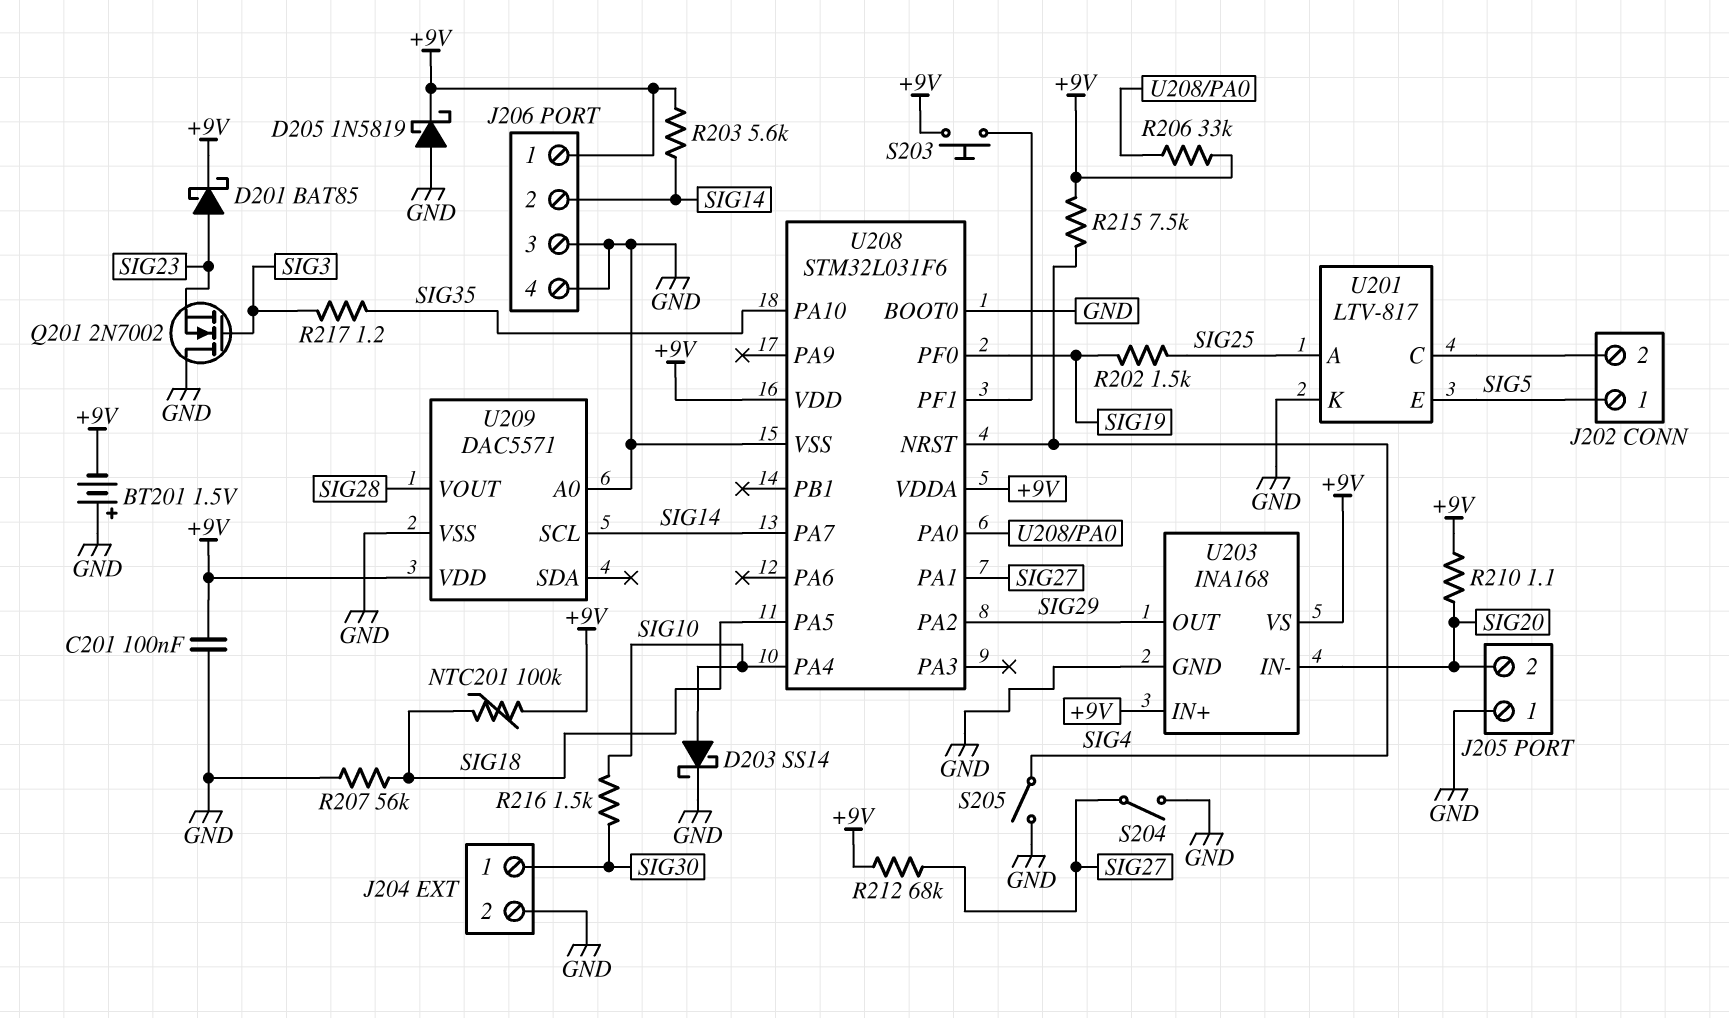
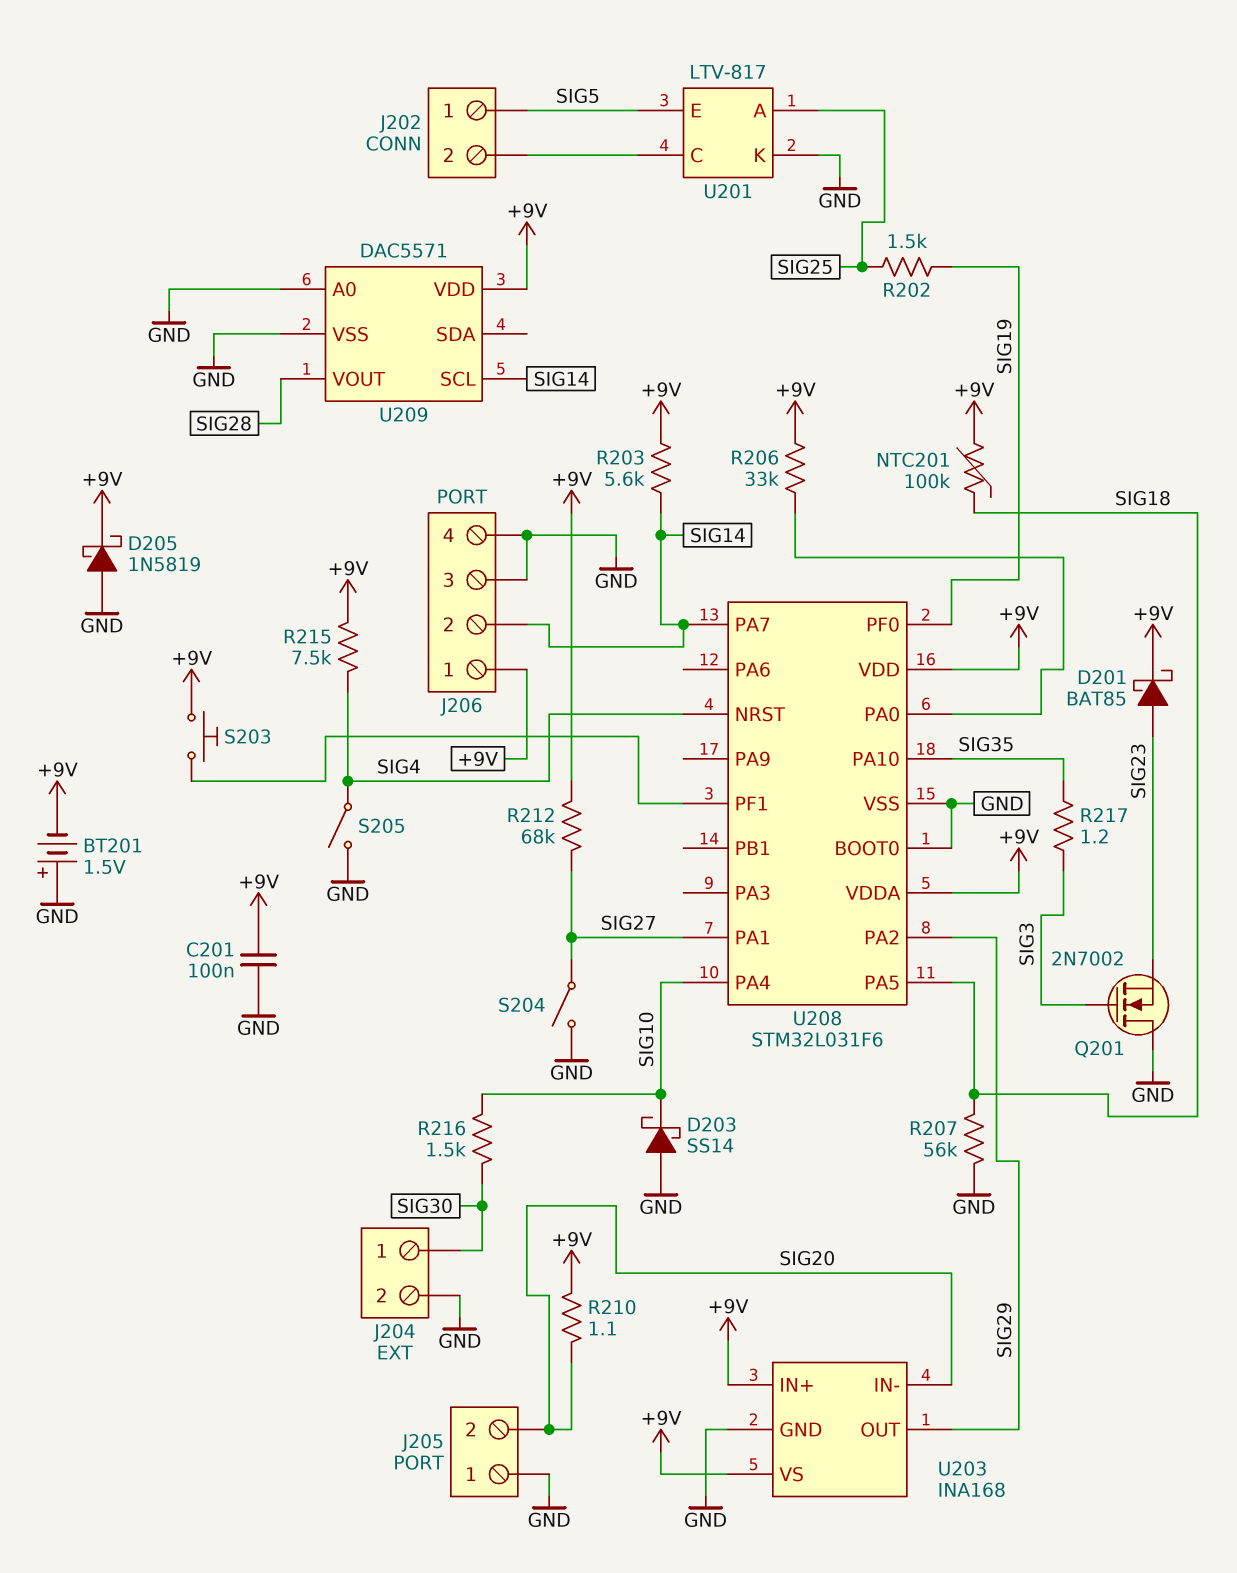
D203: schottky SS14 (A SIG10, K GND) -> schottky SS14 (A GND, K SIG10)

